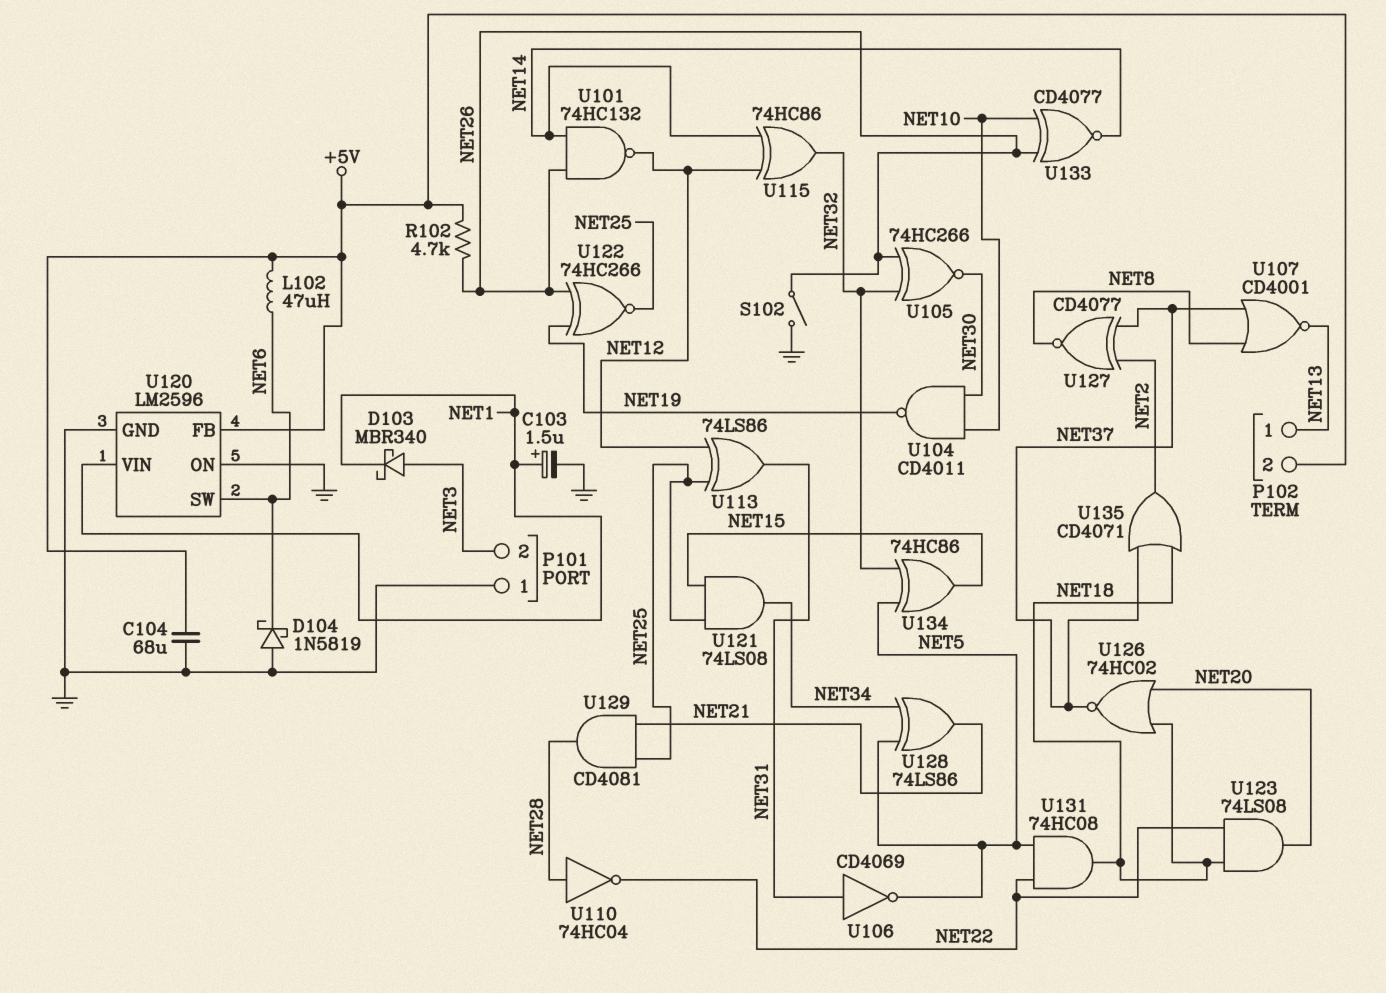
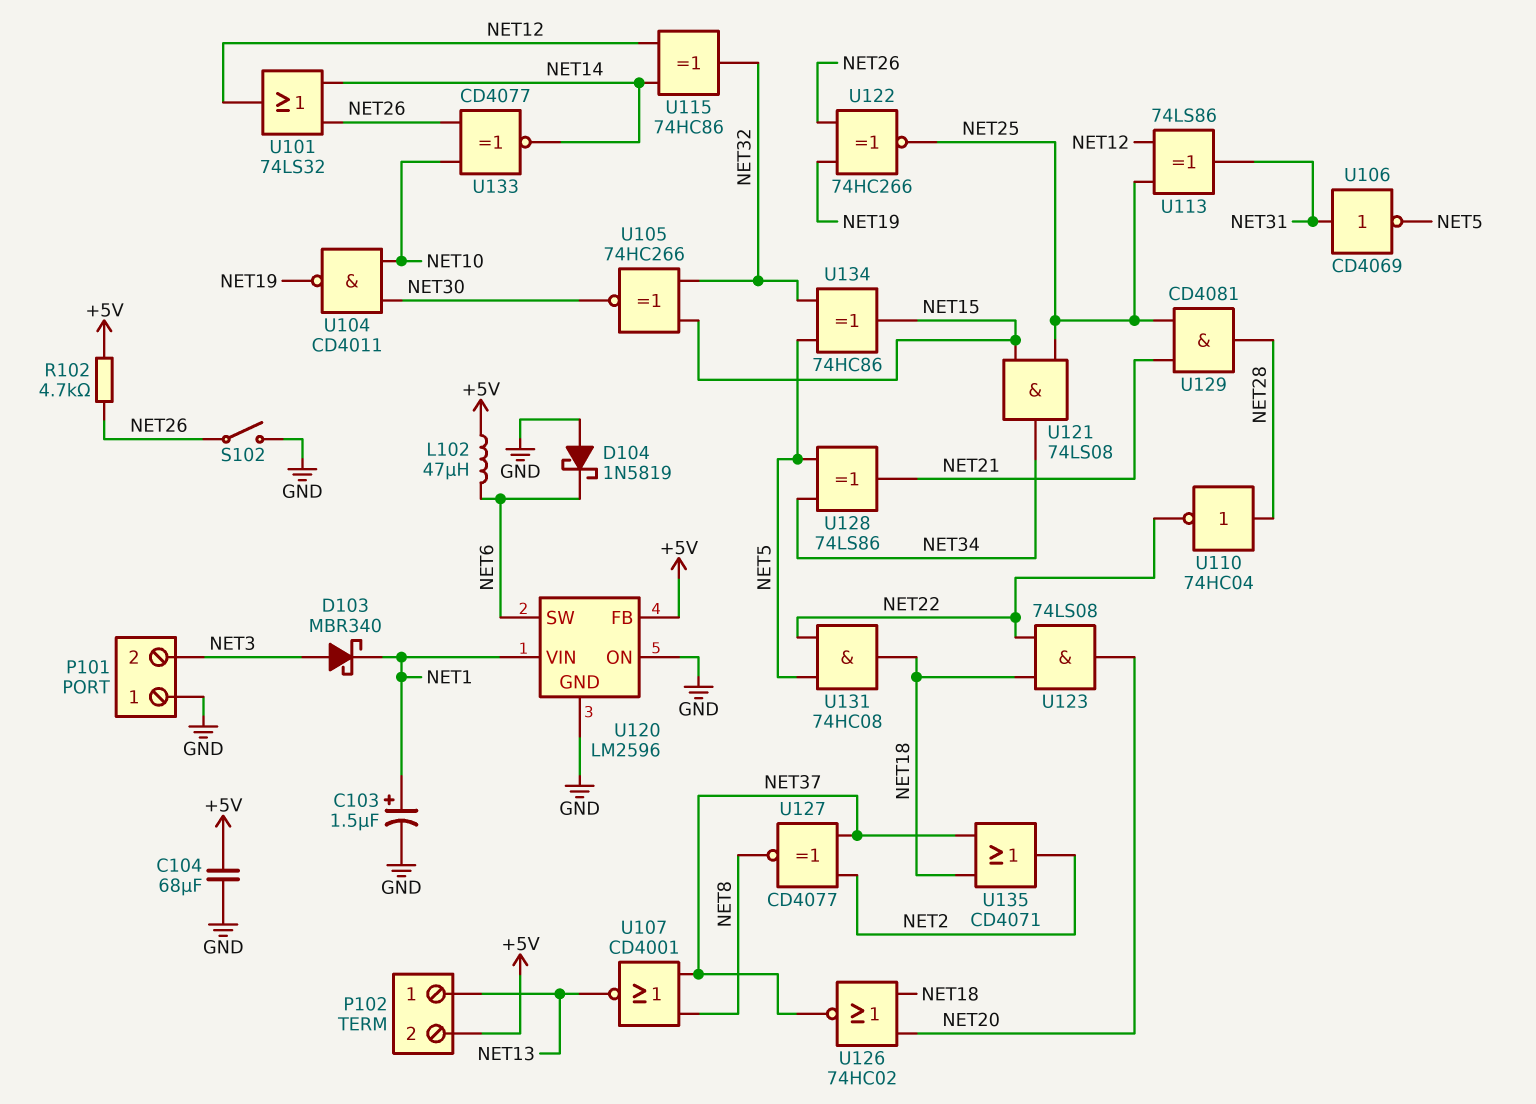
U101: NAND 74HC132 (in NET14, in NET26, out NET12) -> OR 74LS32 (in NET14, in NET26, out NET12)
U105: XNOR 74HC266 (in NET26, in NET32, out NET30) -> XNOR 74HC266 (in NET15, in NET32, out NET30)

